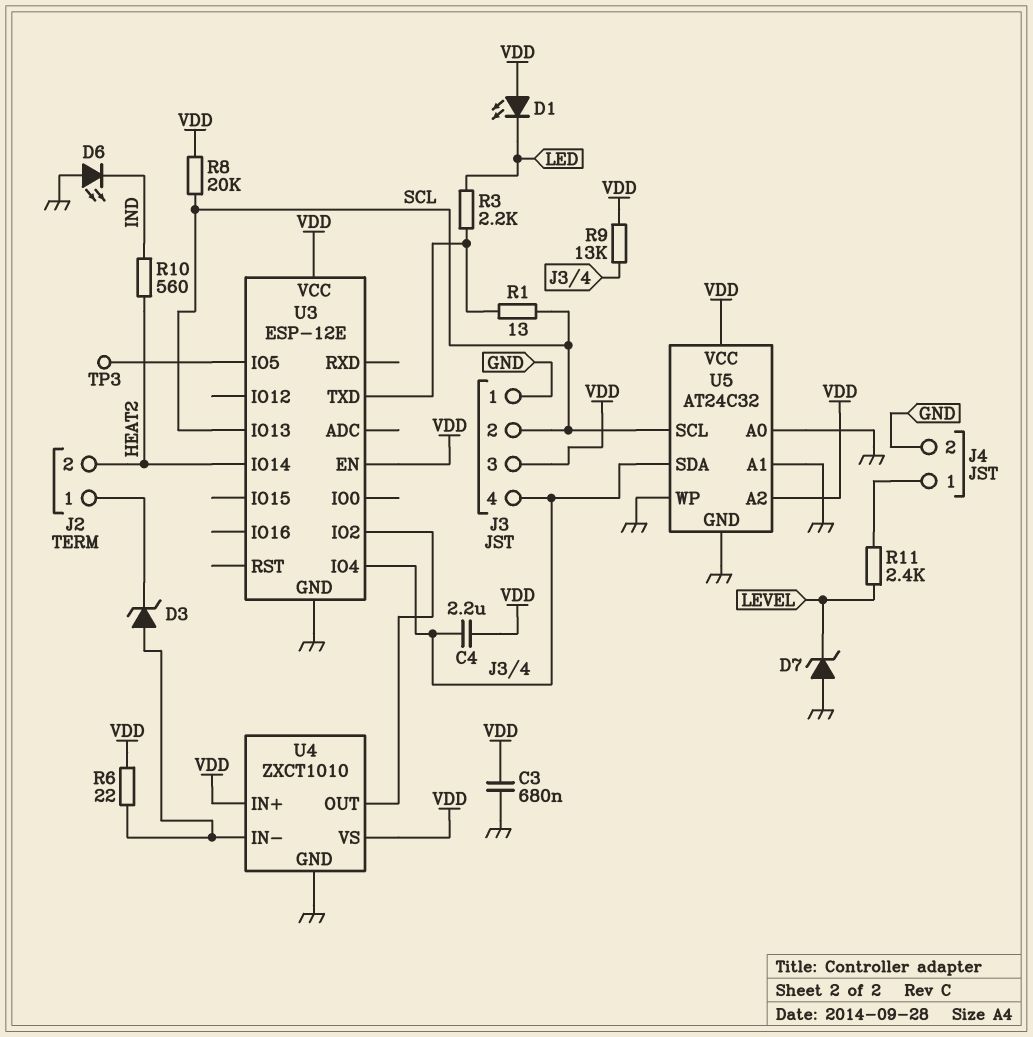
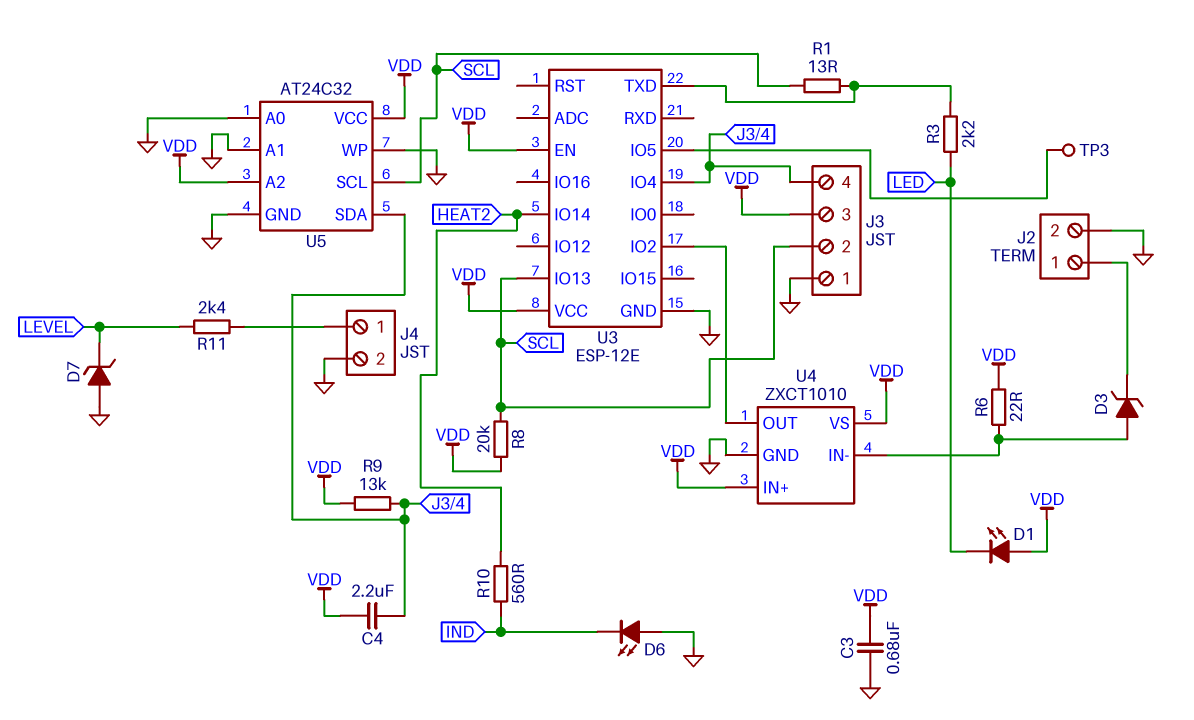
J2 pin 2: HEAT2 -> GND

